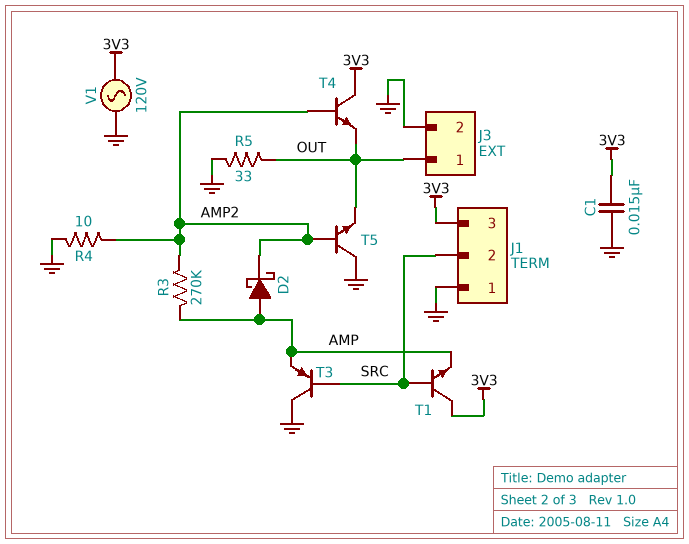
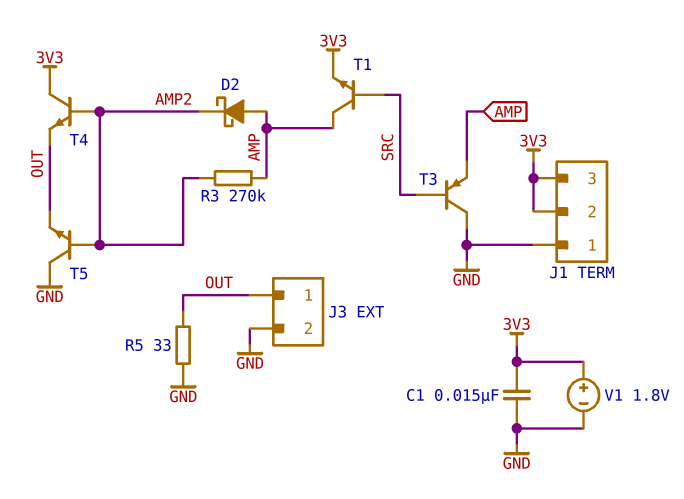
J1 pin 2: SRC -> 3V3
R4: 10 (AMP2, GND) -> none
T1: NPN (B SRC, C 3V3, E AMP) -> NPN (B SRC, C AMP, E 3V3)
V1: AC 120V (3V3, GND) -> 1.8V (plus 3V3, minus GND)

